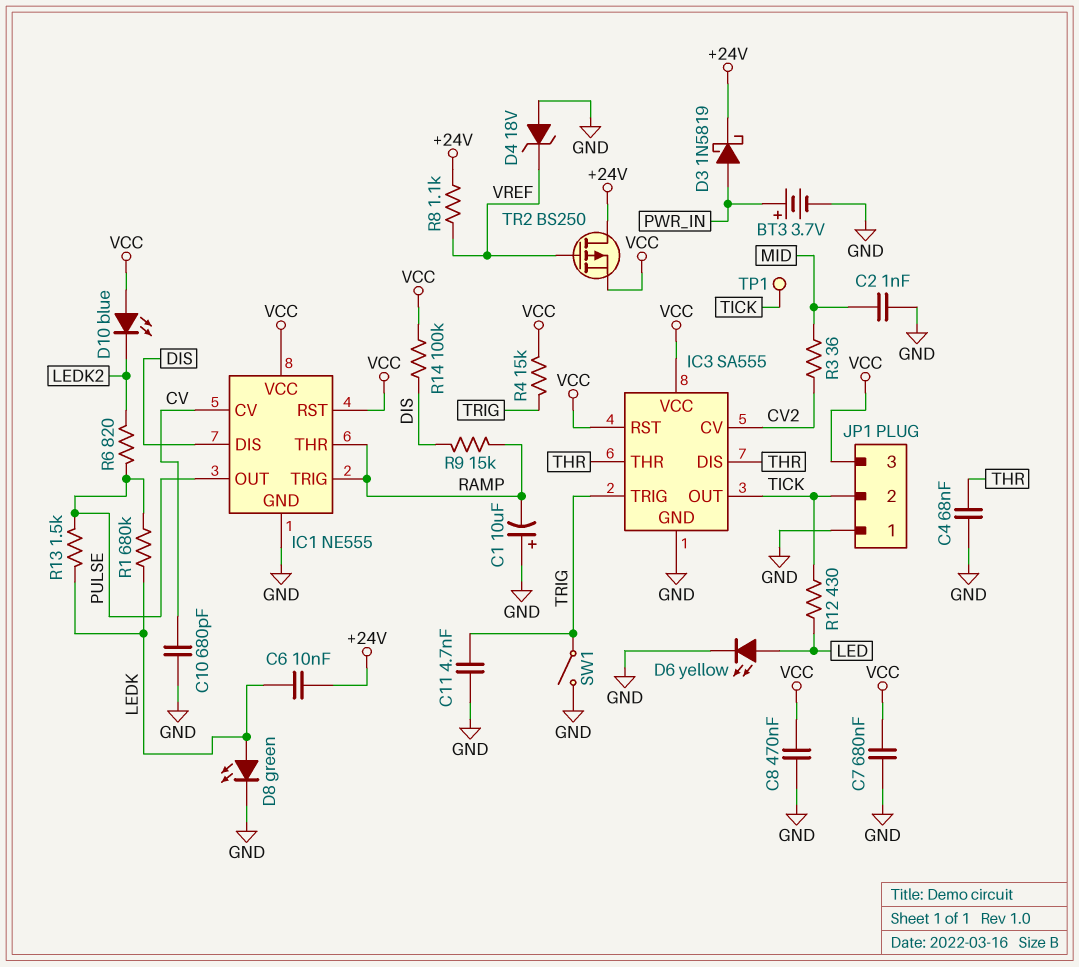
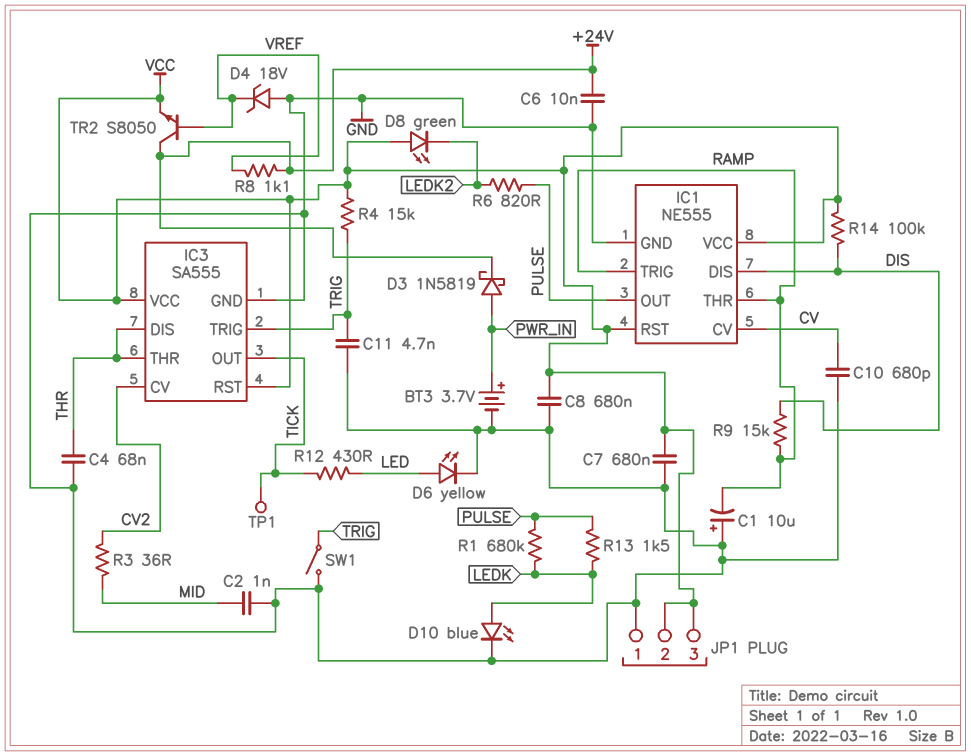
C6: 10nF (+24V, LEDK) -> 10nF (+24V, GND)
C8: 470nF (GND, VCC) -> 680nF (GND, VCC)
D8: LED green (A LEDK, K GND) -> LED green (A VCC, K LEDK2)
D10: LED blue (A VCC, K LEDK2) -> LED blue (A LEDK, K GND)
JP1 pin 2: TICK -> VCC
TR2: PMOS BS250 (G VREF, D +24V, S VCC) -> NPN S8050 (B VREF, C +24V, E VCC)

